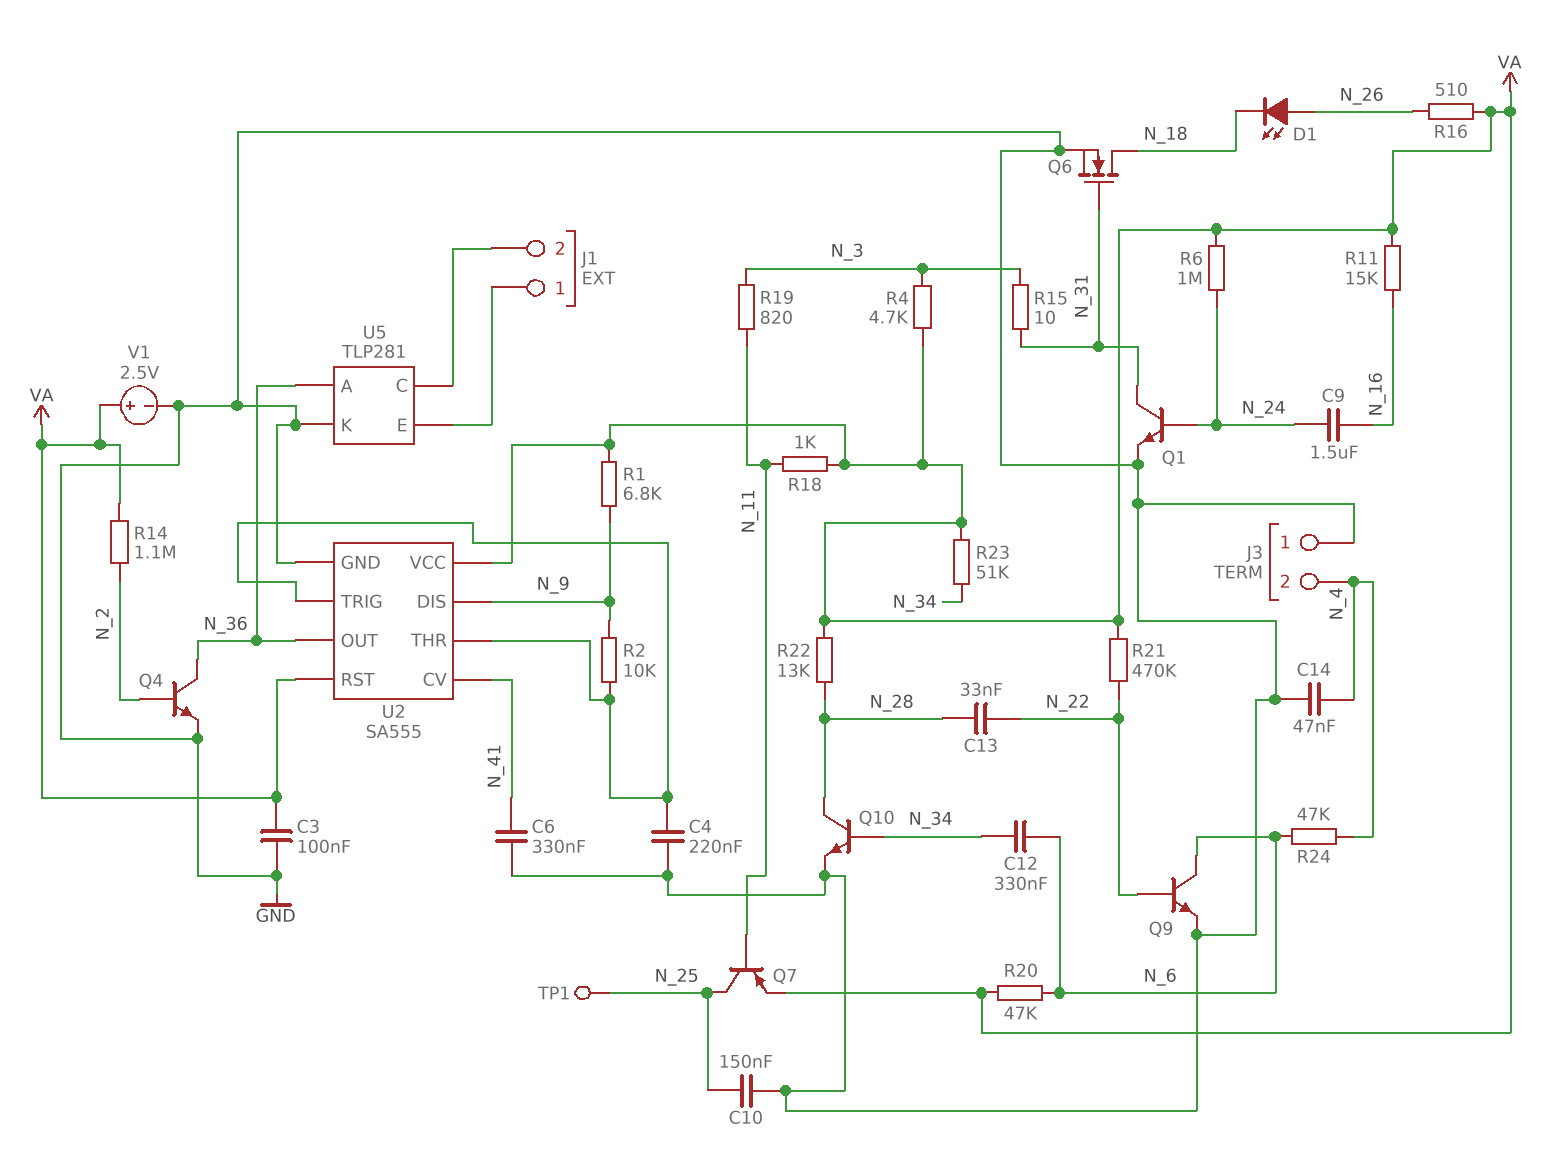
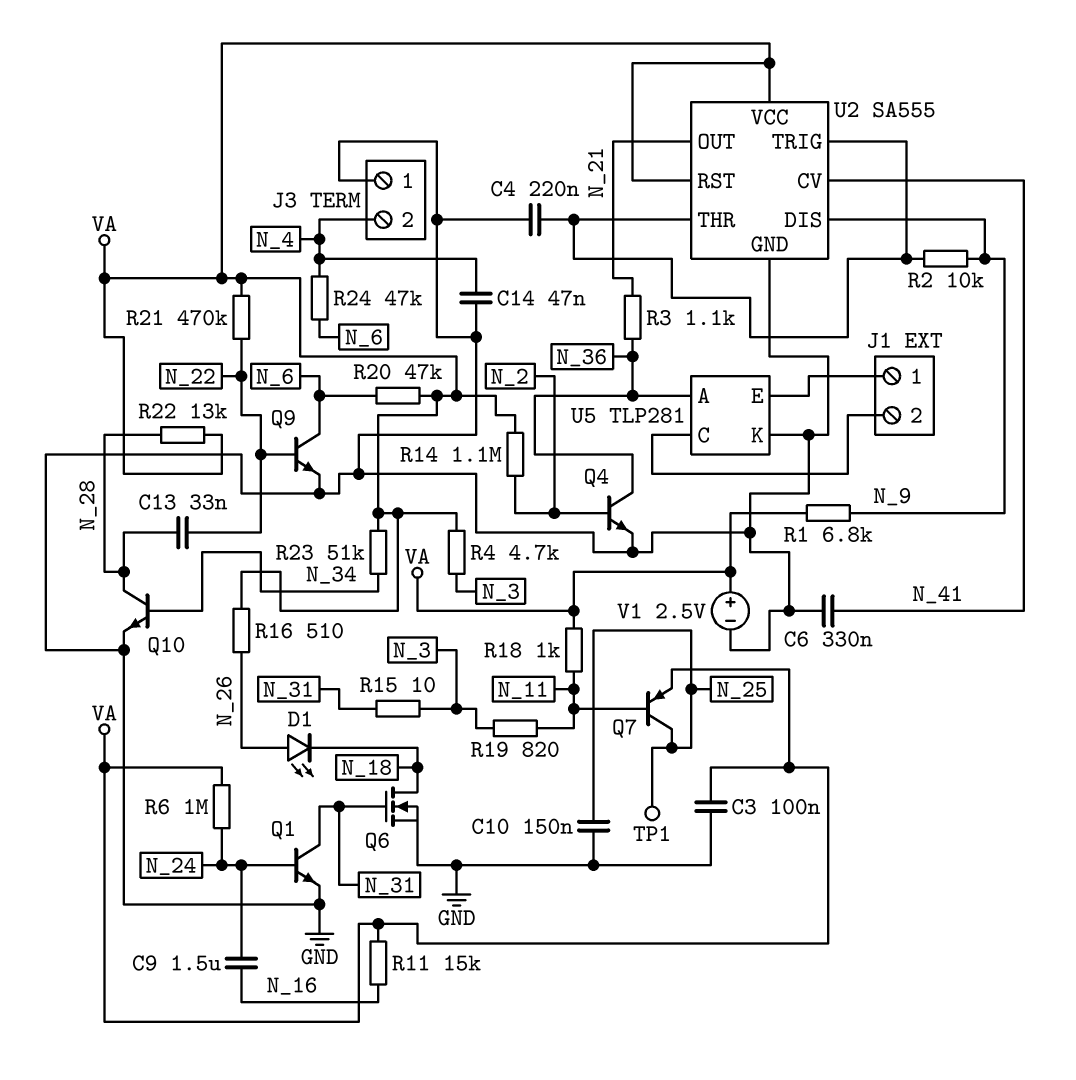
C12: 330nF (N_6, N_34) -> none
R3: none -> 1.1k (N_21, N_36)
U2 pin OUT: N_36 -> N_21

